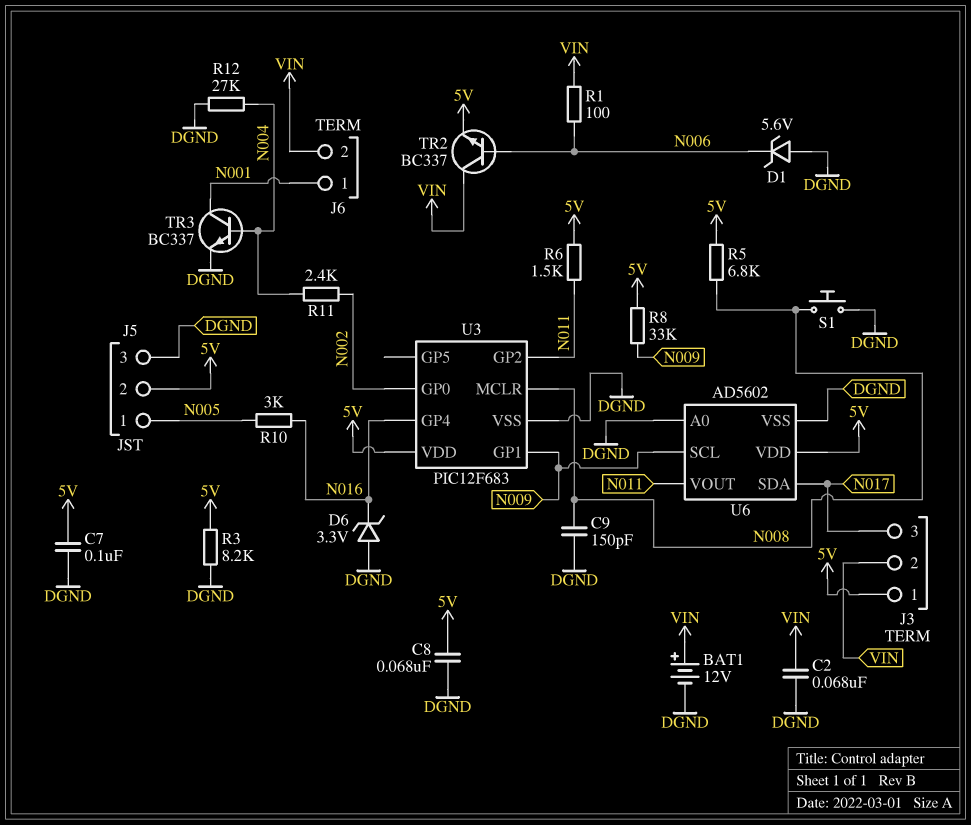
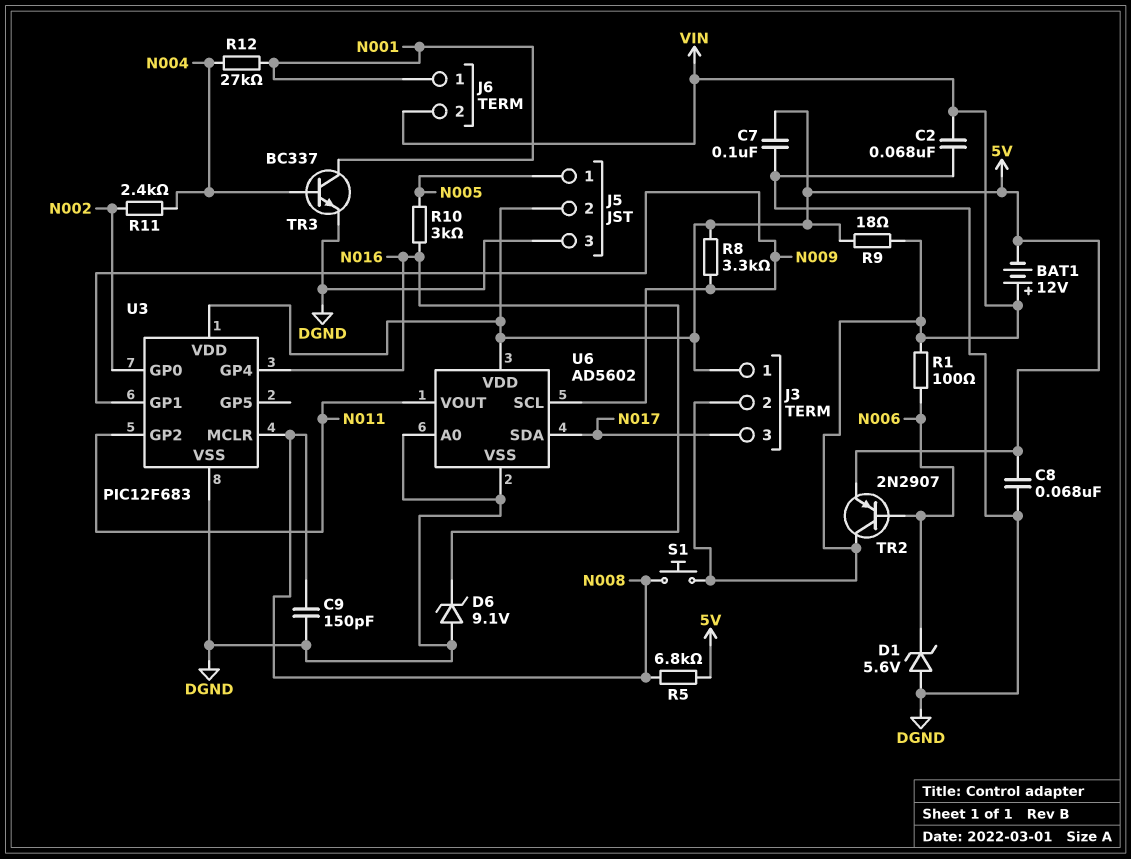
BAT1: 12V (plus VIN, minus DGND) -> 12V (plus VIN, minus 5V)
D6: zener 3.3V (A DGND, K N016) -> zener 9.1V (A DGND, K N016)
R3: 8.2k (5V, DGND) -> none
R6: 1.5k (5V, N011) -> none
R8: 33k (5V, N009) -> 3.3k (5V, N009)
R9: none -> 18 (5V, VIN)
R12: 27k (DGND, N004) -> 27k (N001, N004)
S1: button (DGND, N008) -> button (N008, VIN)
TR2: NPN BC337 (B N006, C VIN, E 5V) -> PNP 2N2907 (B N006, C VIN, E 5V)

